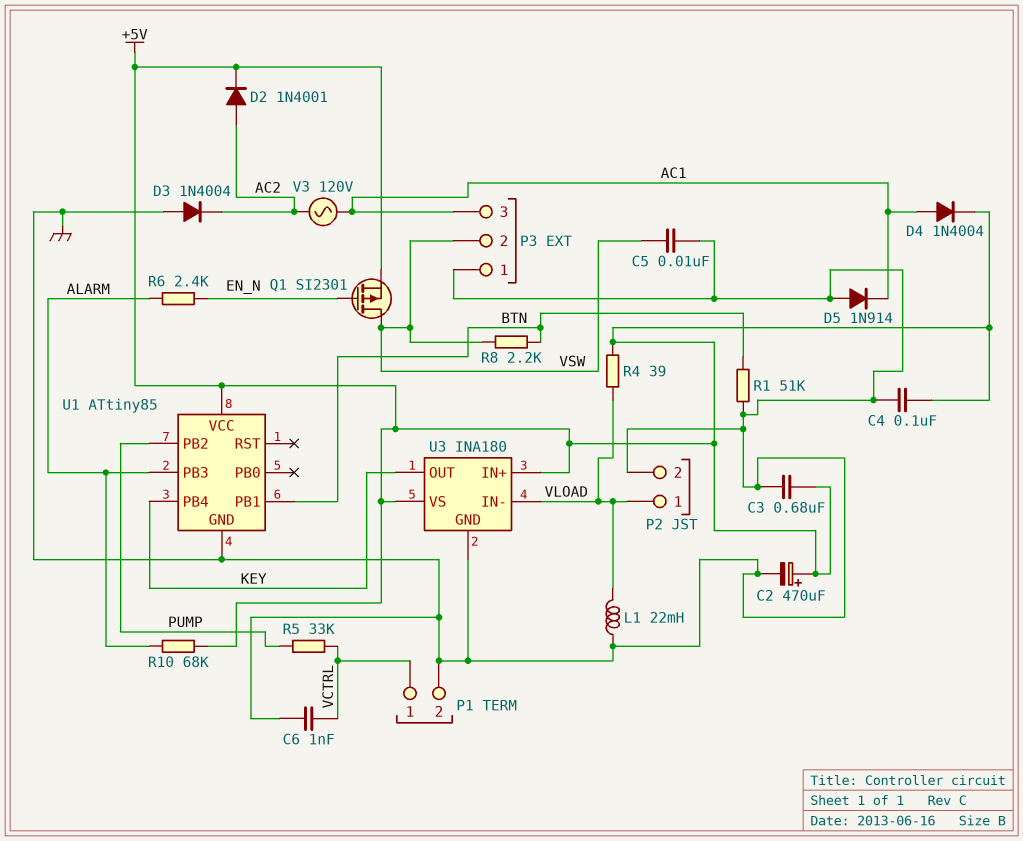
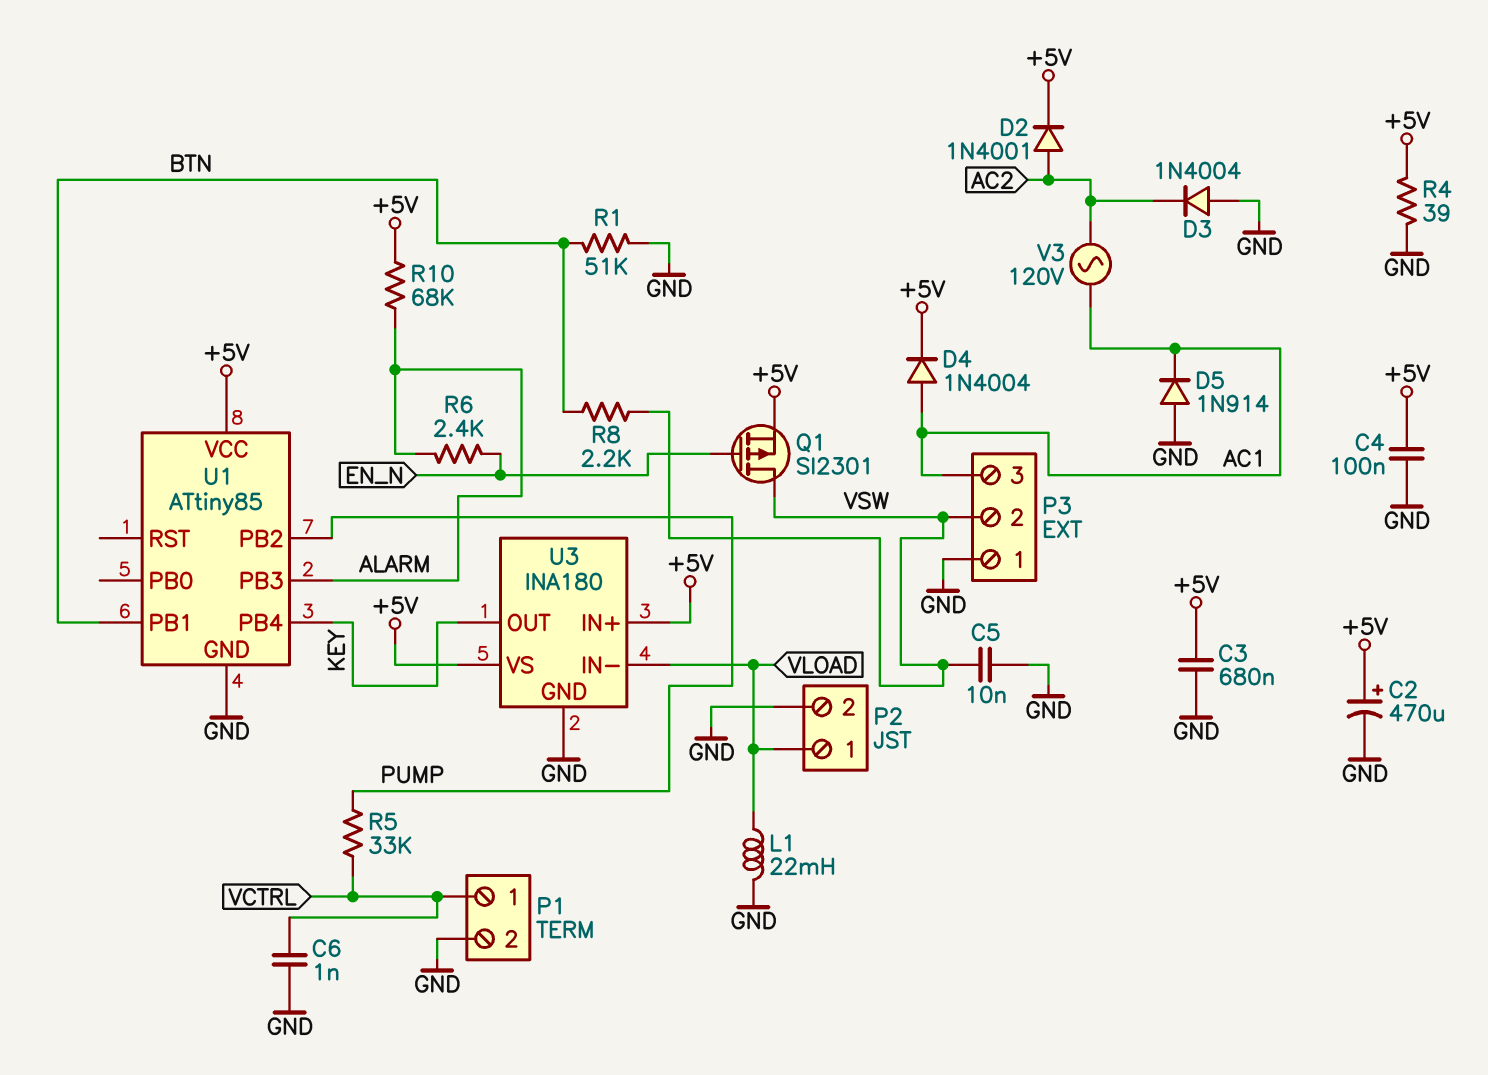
R4: 39 (+5V, VLOAD) -> 39 (+5V, GND)

